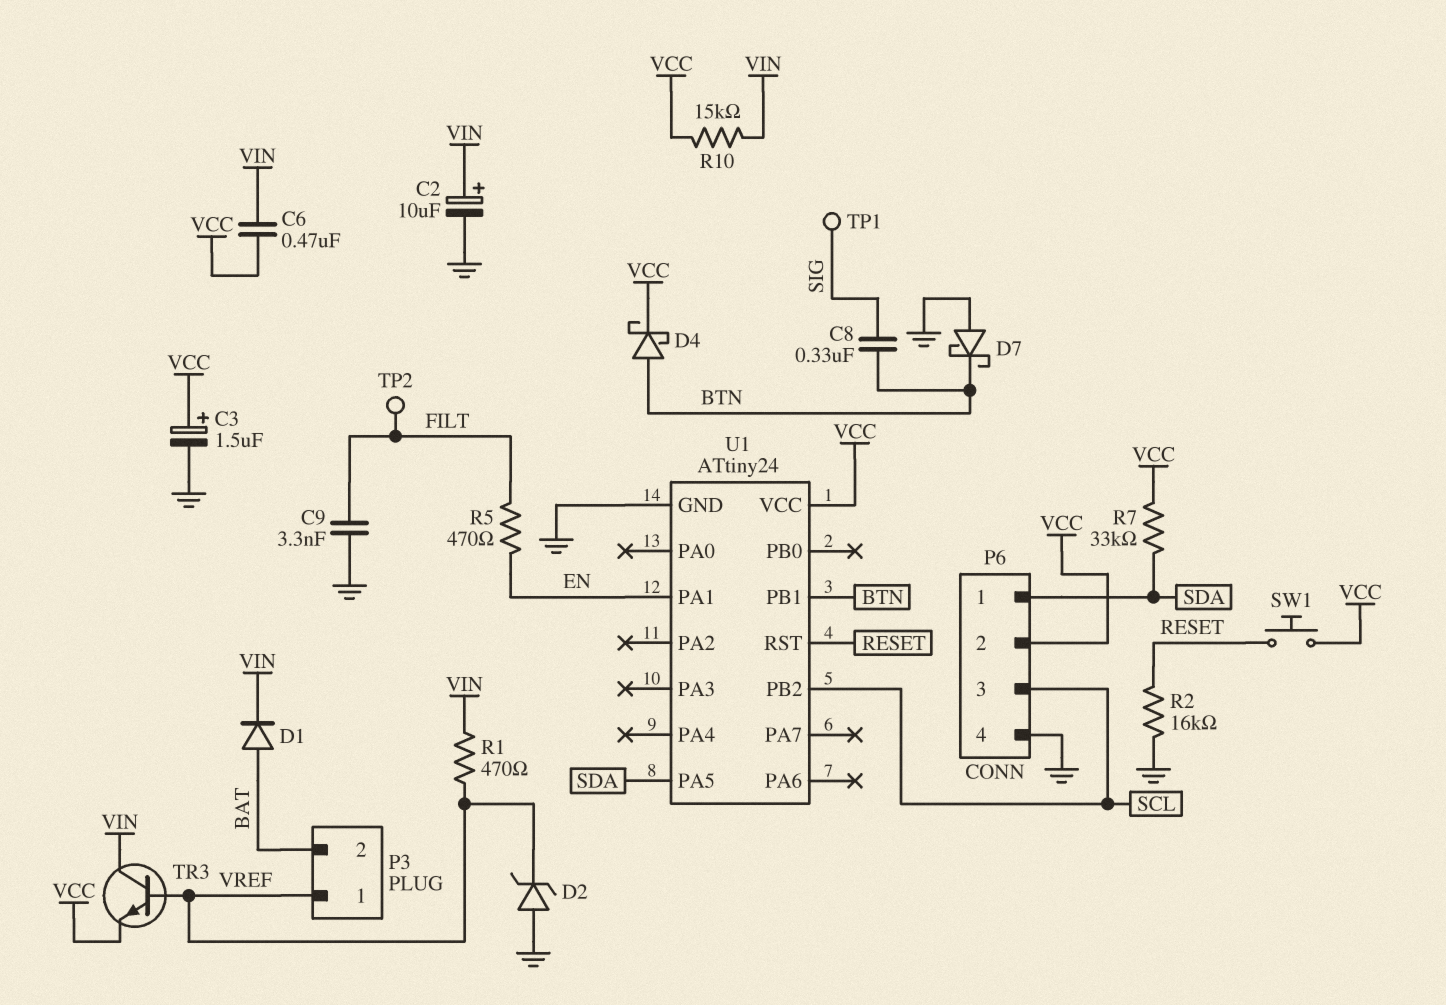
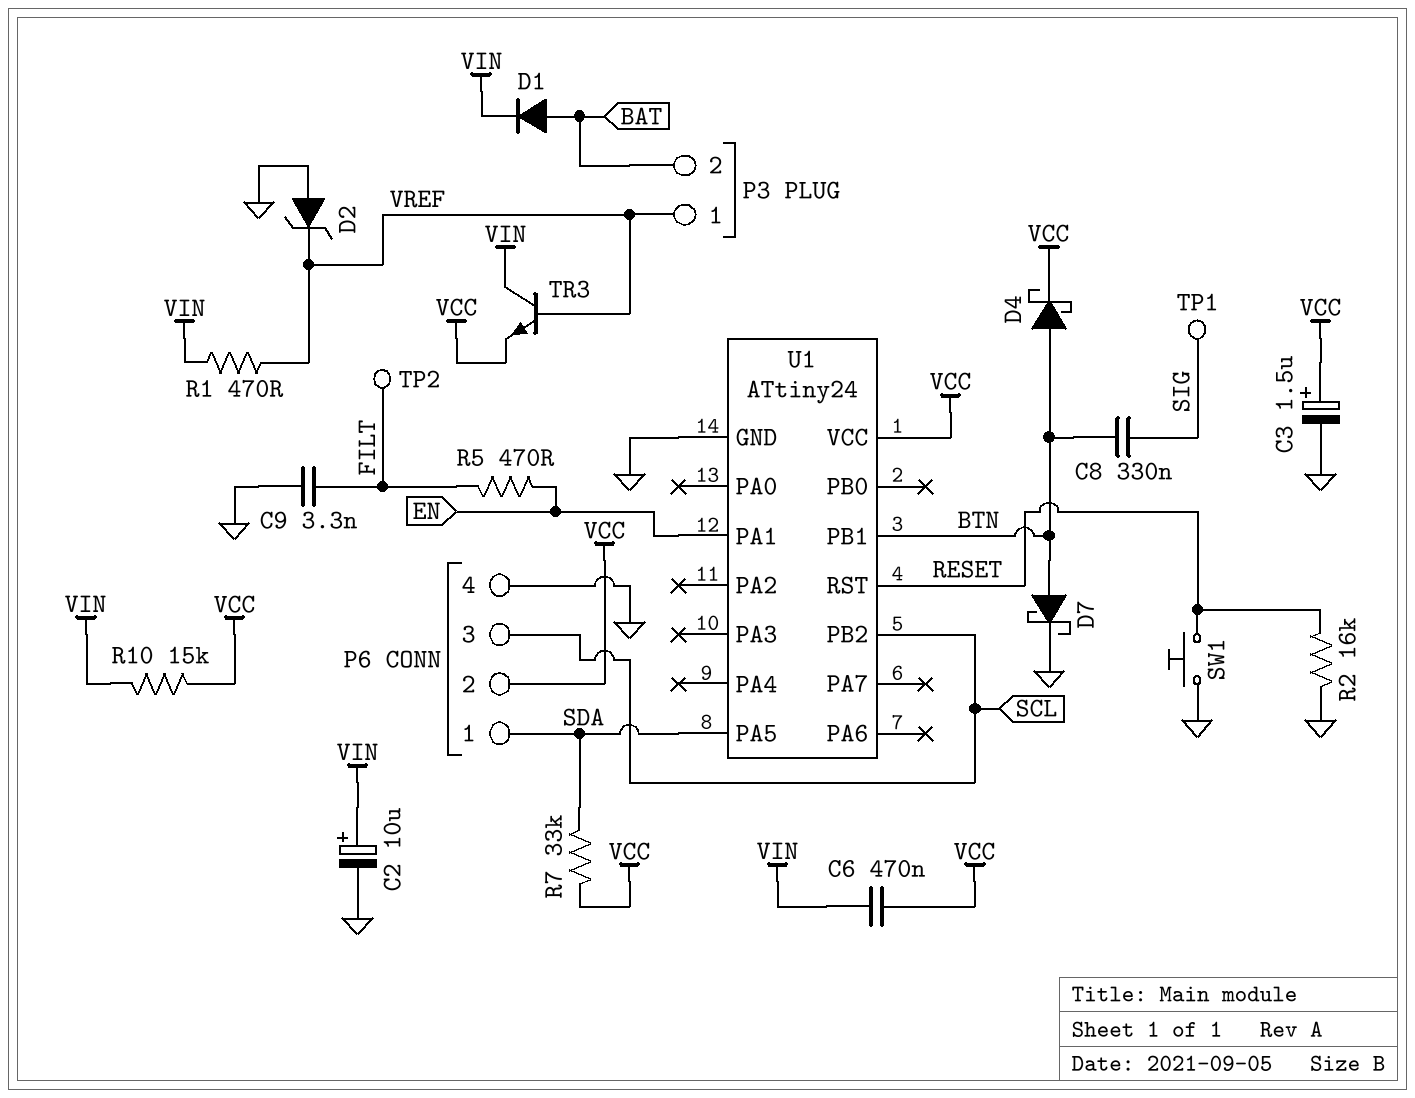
D7: schottky (A GND, K BTN) -> schottky (A BTN, K GND)
SW1: button (RESET, VCC) -> button (GND, RESET)

